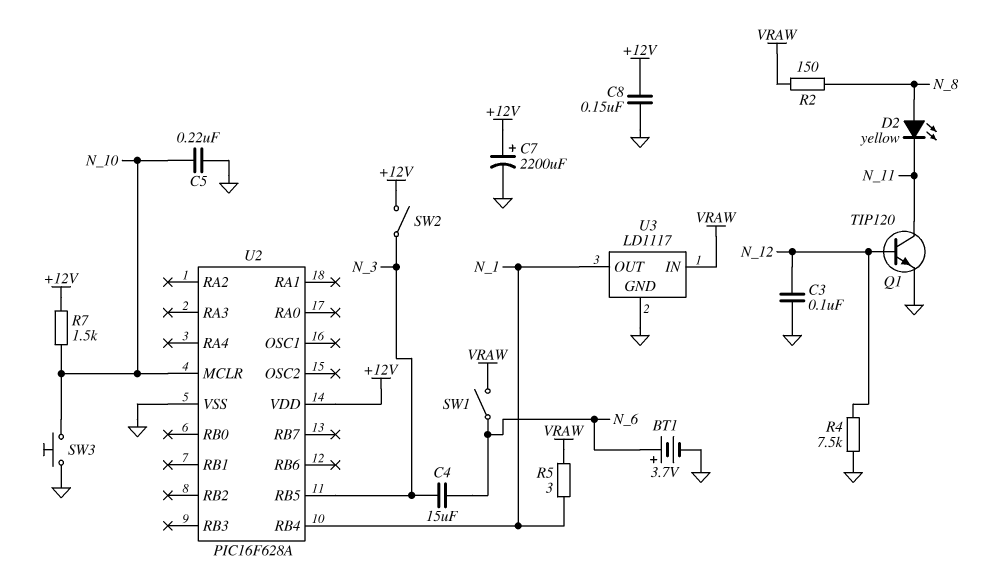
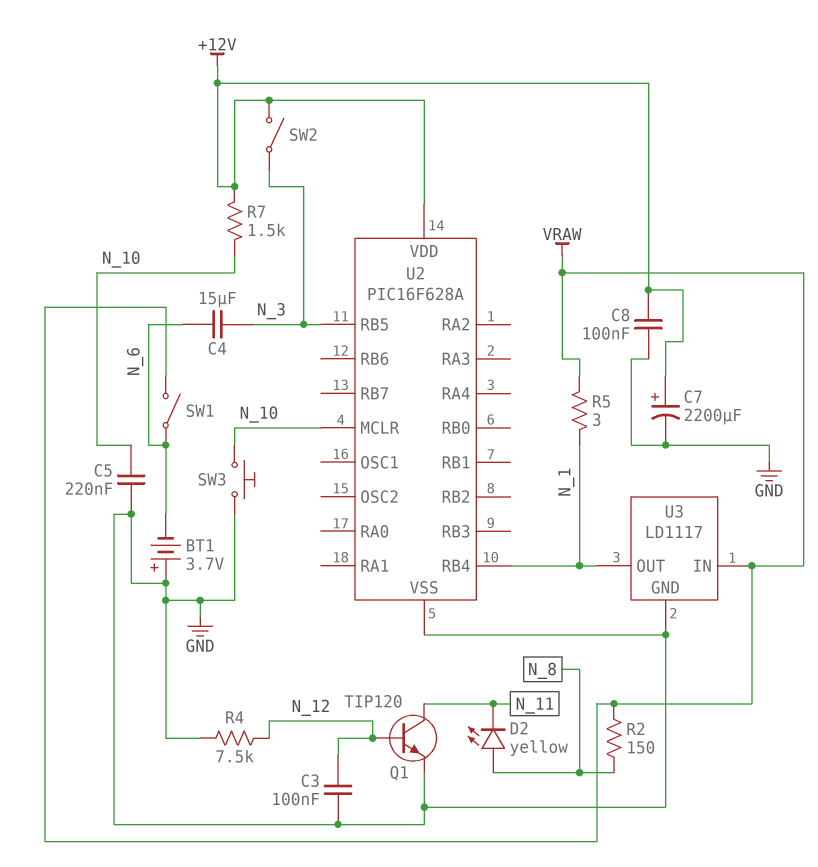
BT1: 3.7V (plus N_6, minus GND) -> 3.7V (plus GND, minus N_6)
C8: 150nF (+12V, GND) -> 100nF (+12V, GND)

